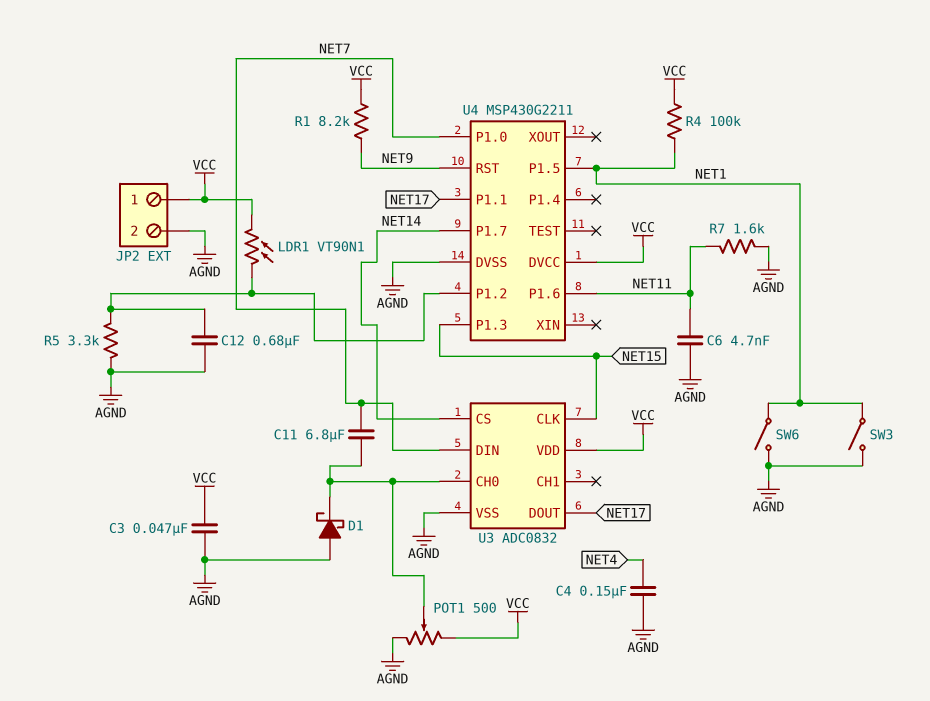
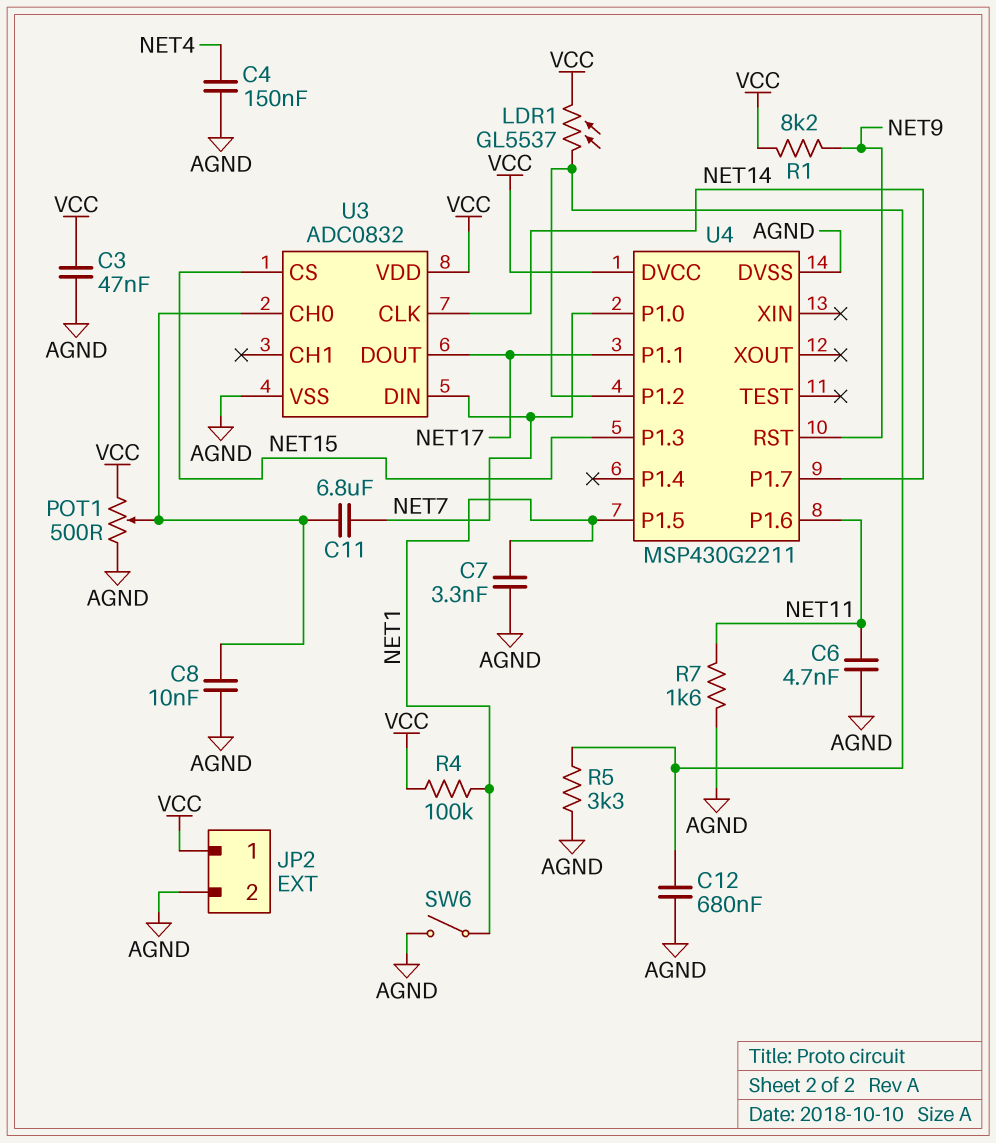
C7: none -> 3.3nF (AGND, NET1)
C8: none -> 10nF (AGND, U3/CH0)
D1: schottky (A AGND, K U3/CH0) -> none
LDR1: VT90N1 (U4/P1.2, VCC) -> GL5537 (U4/P1.2, VCC)
SW3: switch (AGND, NET1) -> none
U3 pin CLK: NET15 -> NET14
U3 pin CS: NET14 -> NET15

